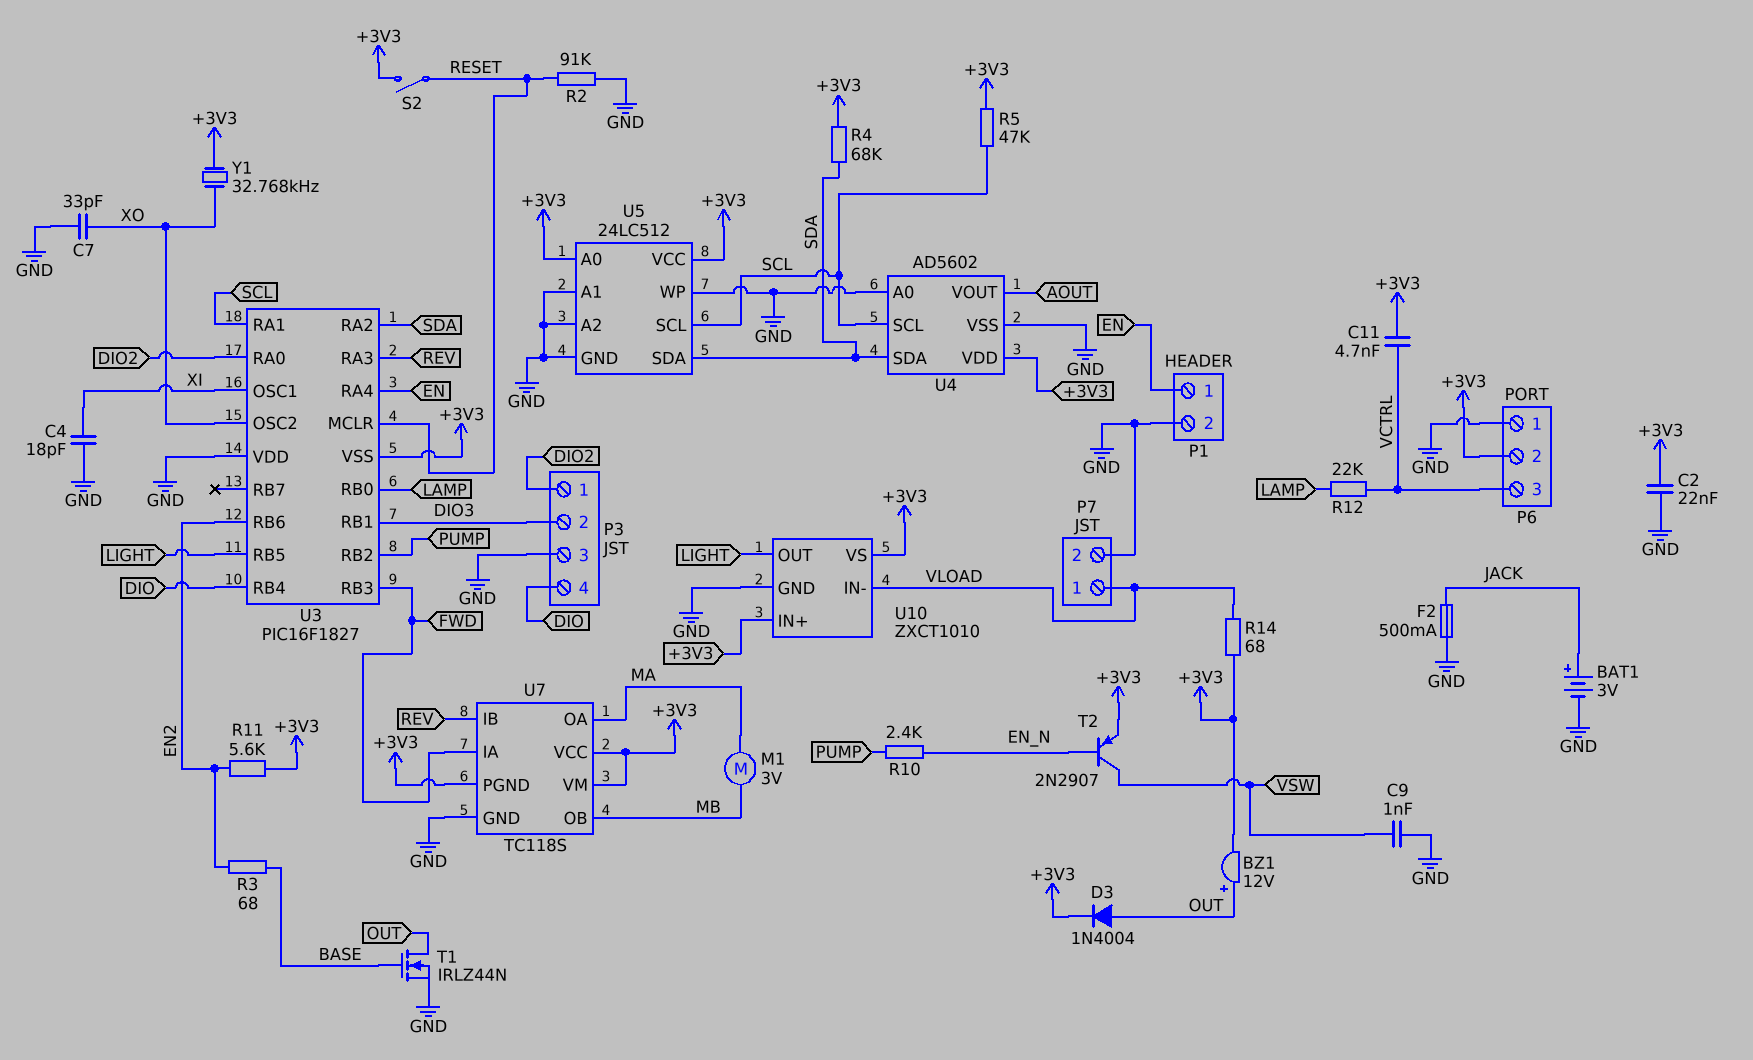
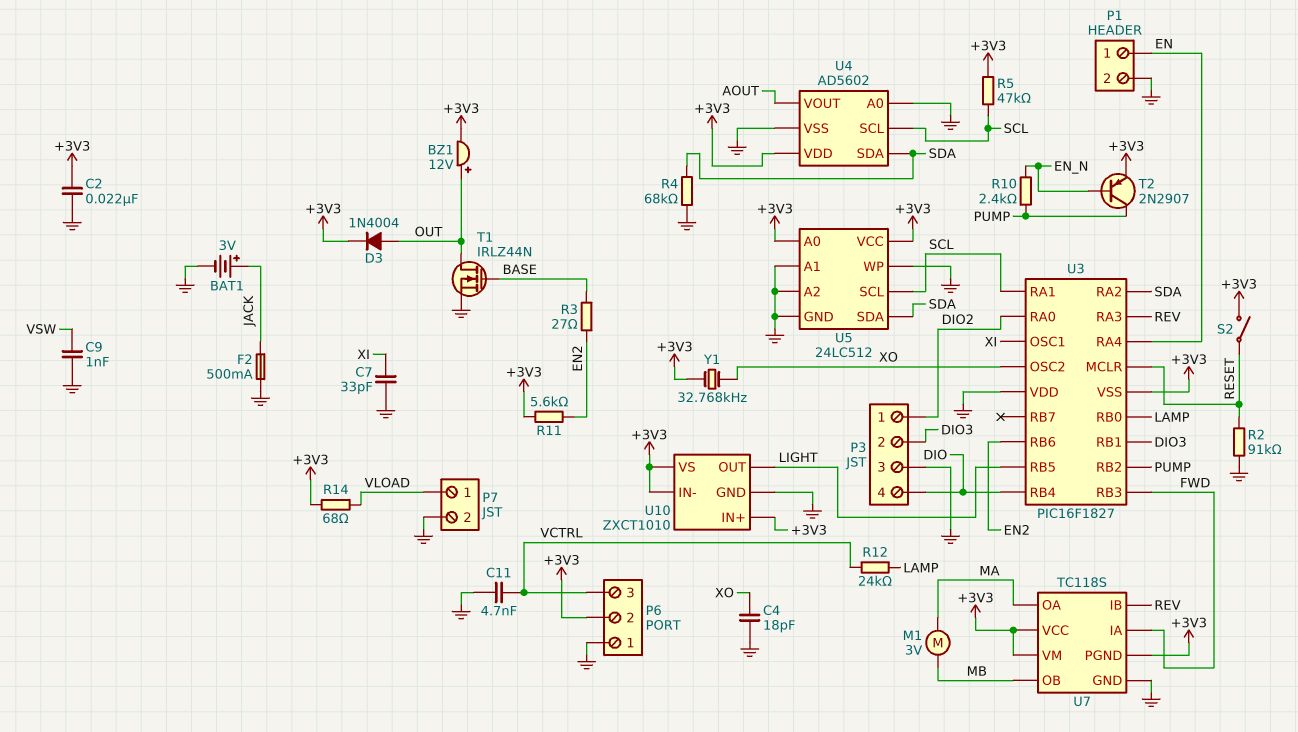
C4: 18pF (GND, XI) -> 18pF (GND, XO)
C7: 33pF (GND, XO) -> 33pF (GND, XI)
C11: 4.7nF (+3V3, VCTRL) -> 4.7nF (GND, VCTRL)
R3: 68 (BASE, EN2) -> 27 (BASE, EN2)
R4: 68k (+3V3, SDA) -> 68k (GND, SDA)
R12: 22k (LAMP, VCTRL) -> 24k (LAMP, VCTRL)
T2: PNP 2N2907 (B EN_N, C VSW, E +3V3) -> PNP 2N2907 (B EN_N, C PUMP, E +3V3)
U10 pin IN-: VLOAD -> +3V3

